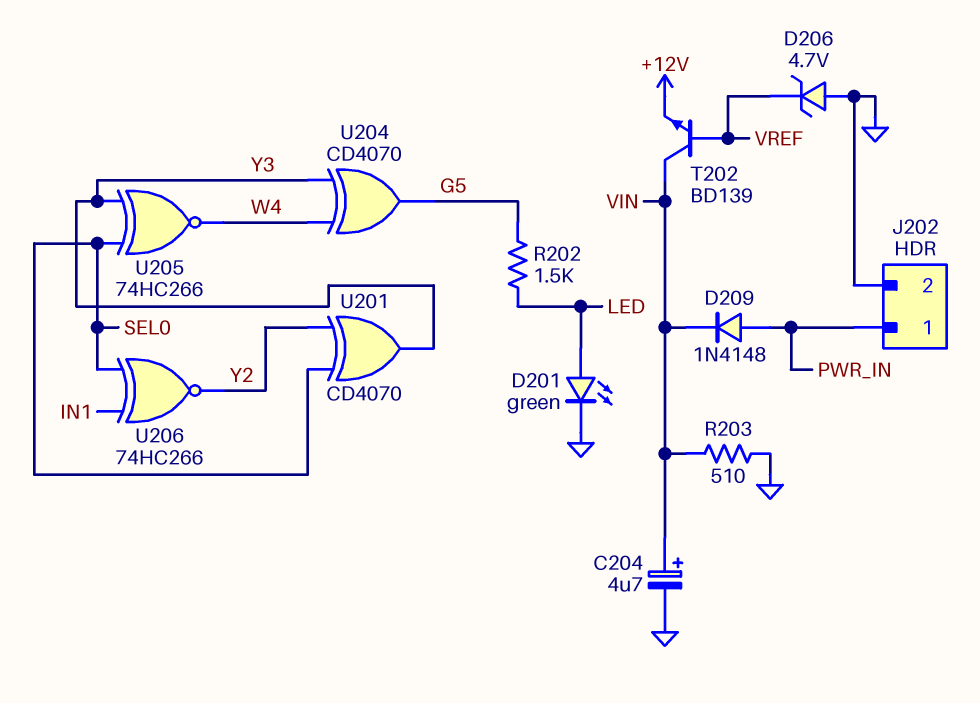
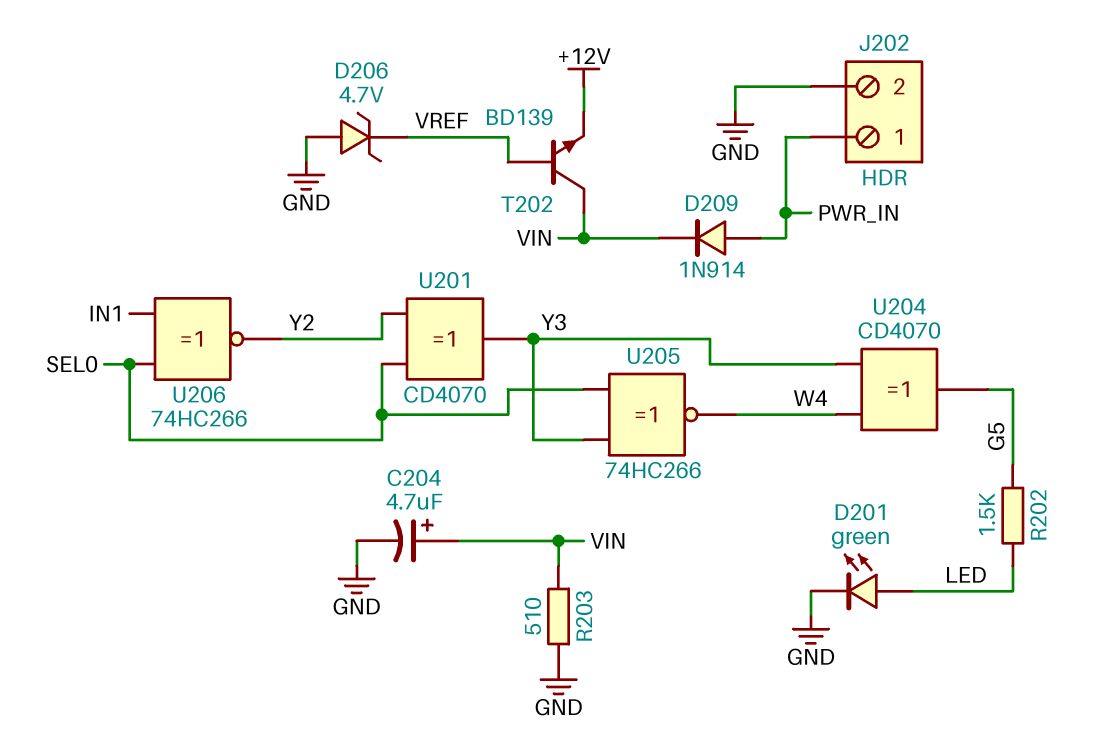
D209: diode 1N4148 (A PWR_IN, K VIN) -> diode 1N914 (A PWR_IN, K VIN)

